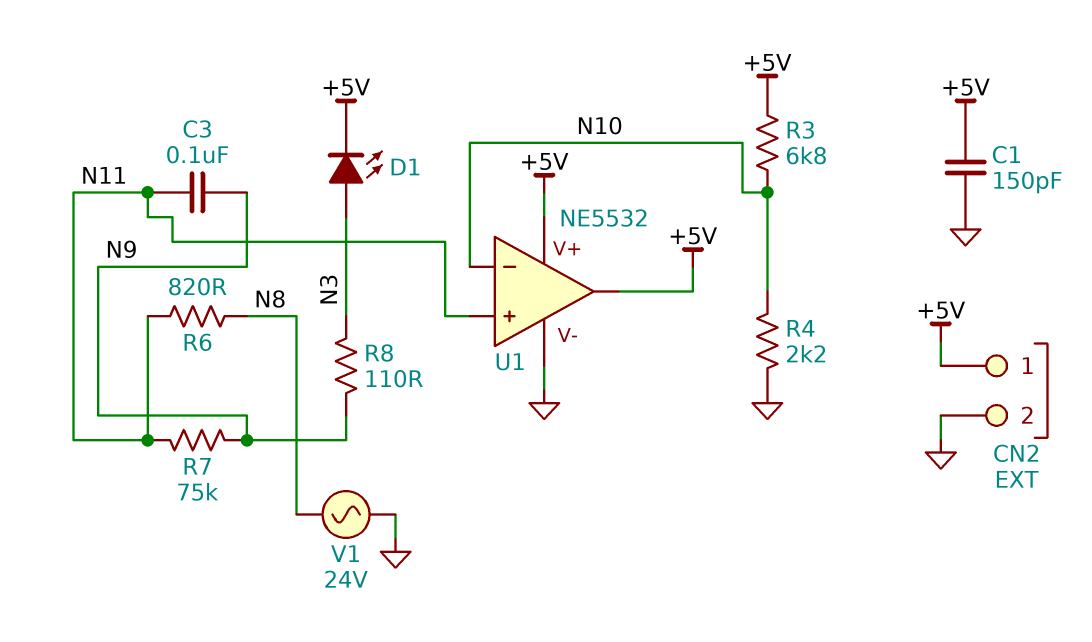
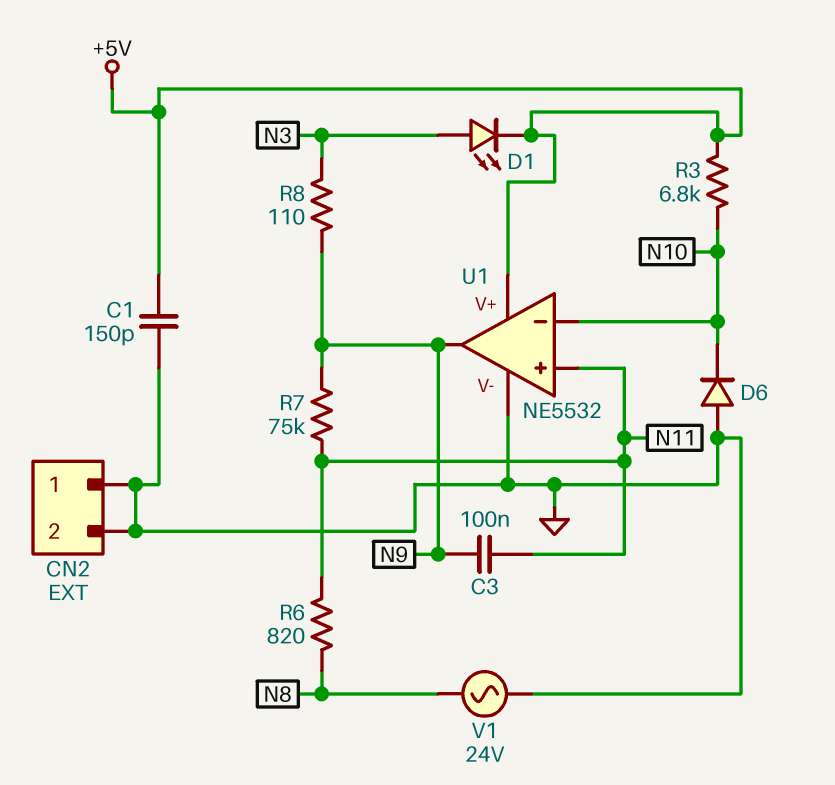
CN2 pin 1: +5V -> GND
D6: none -> diode (A GND, K N10)
R4: 2.2k (GND, N10) -> none
U1 pin out: +5V -> N9

